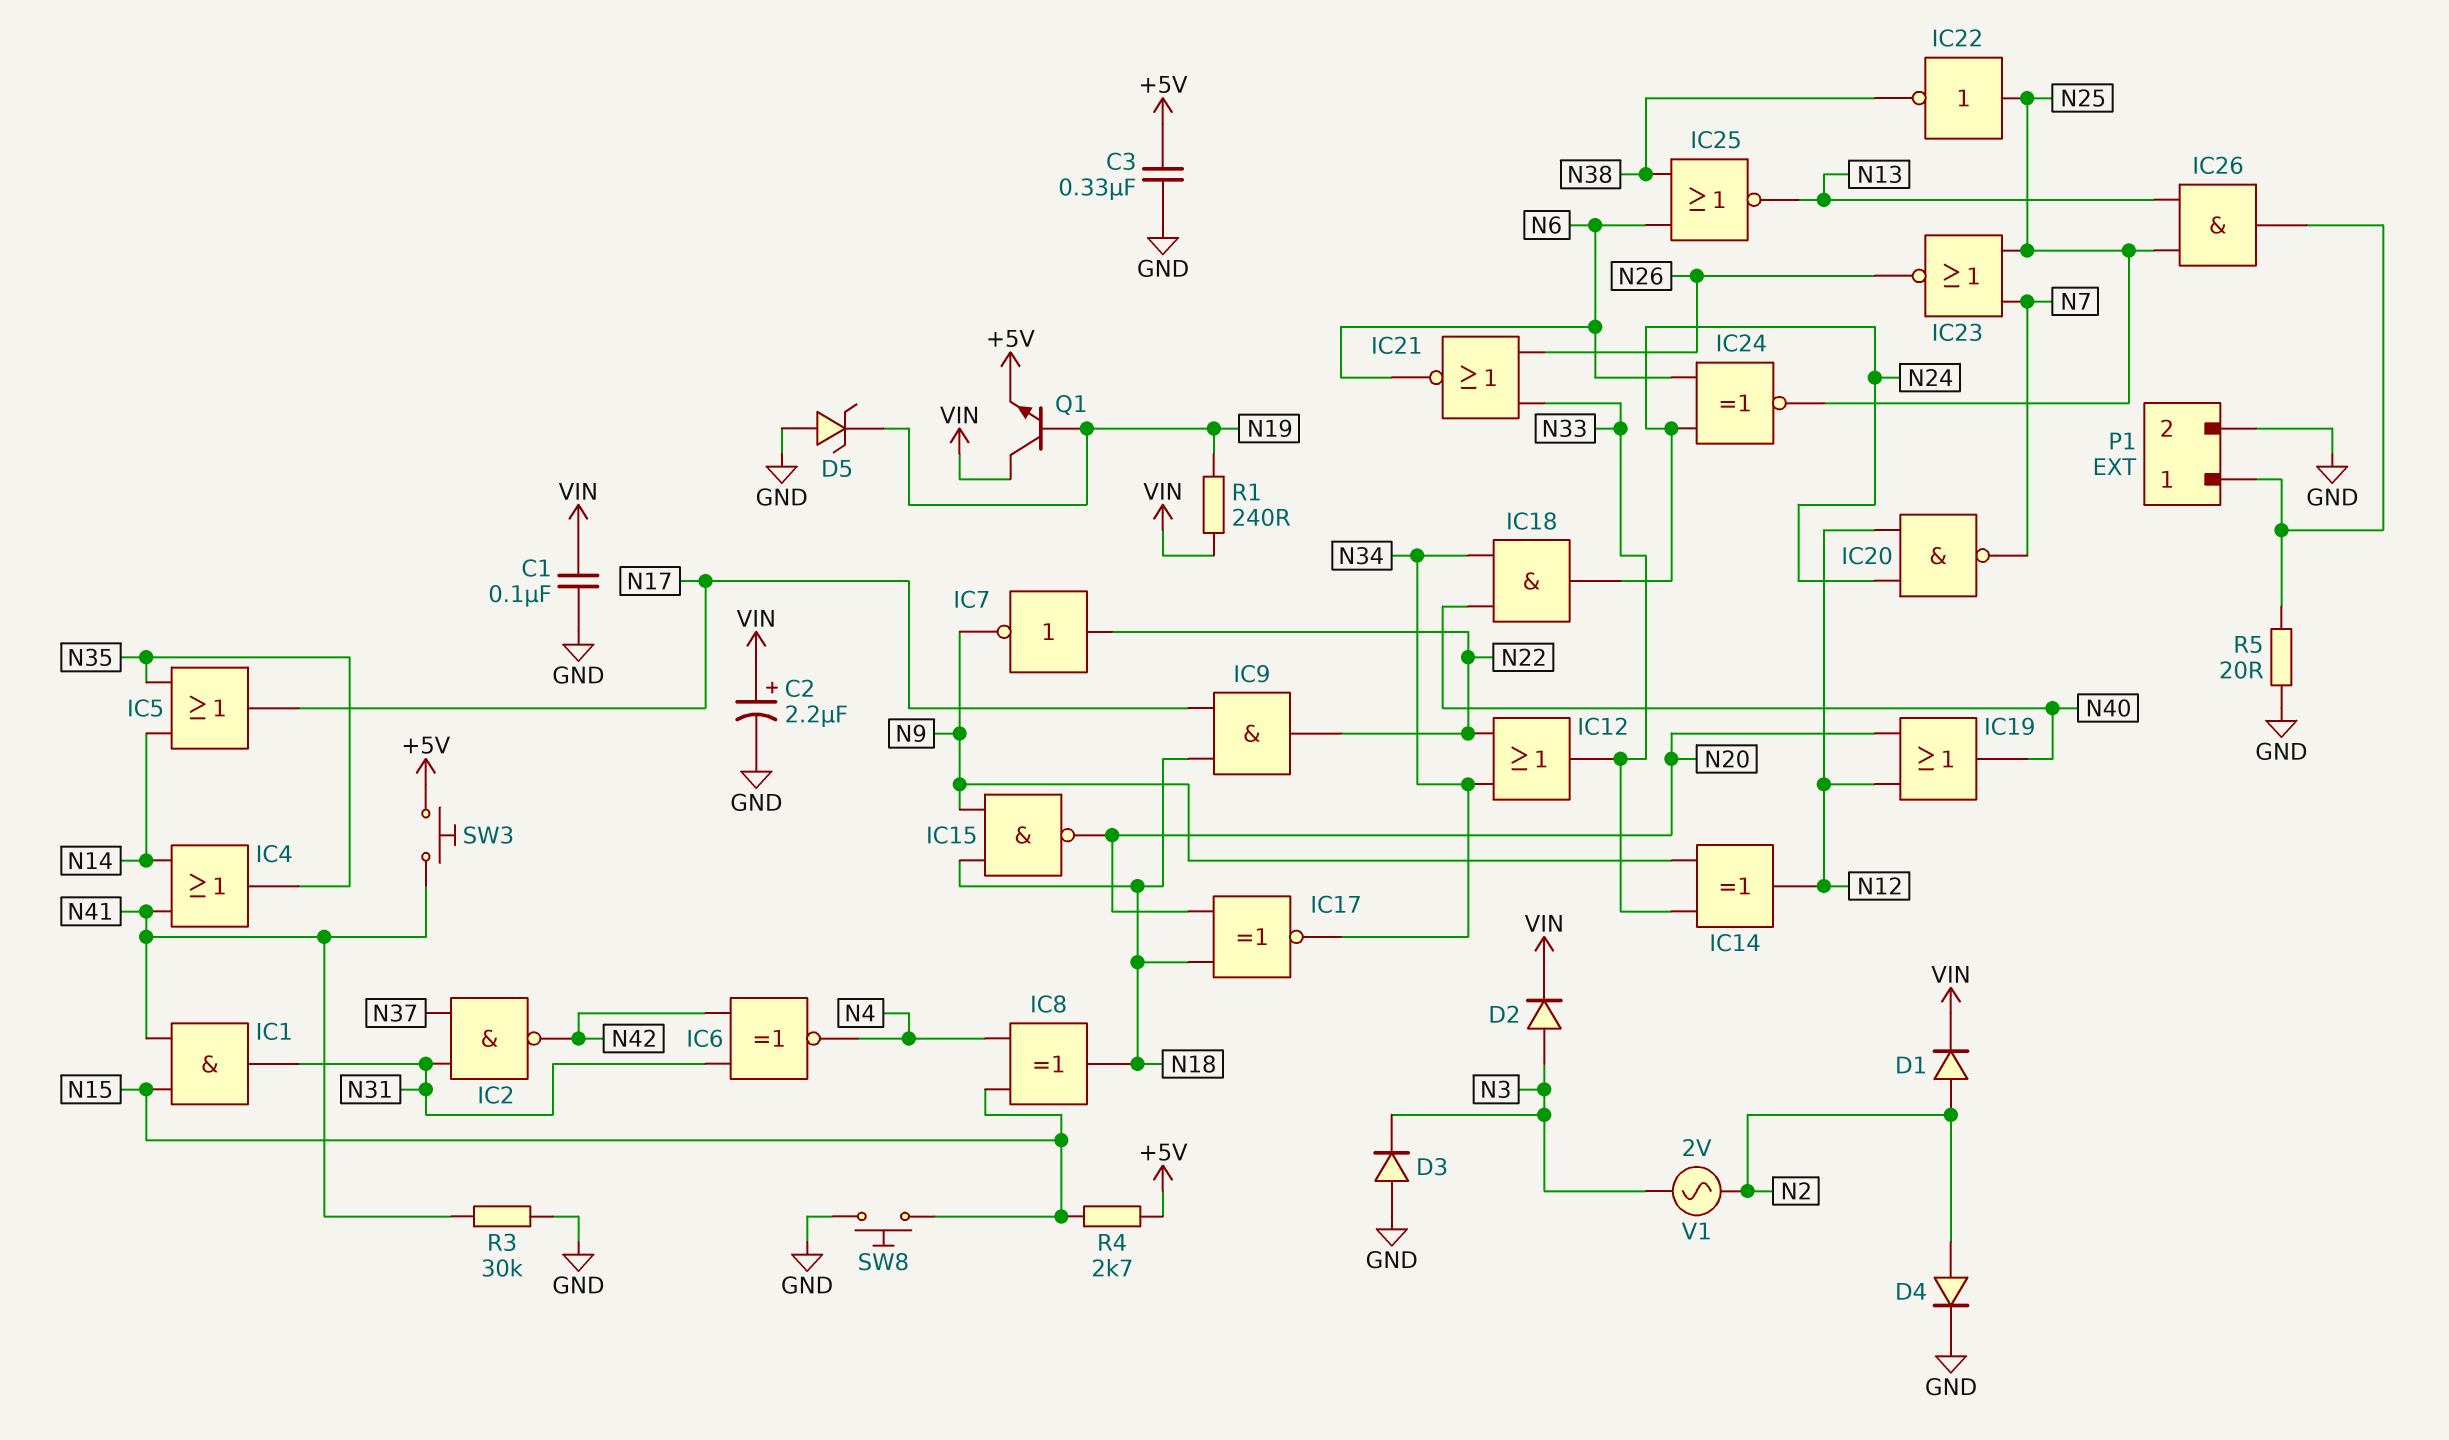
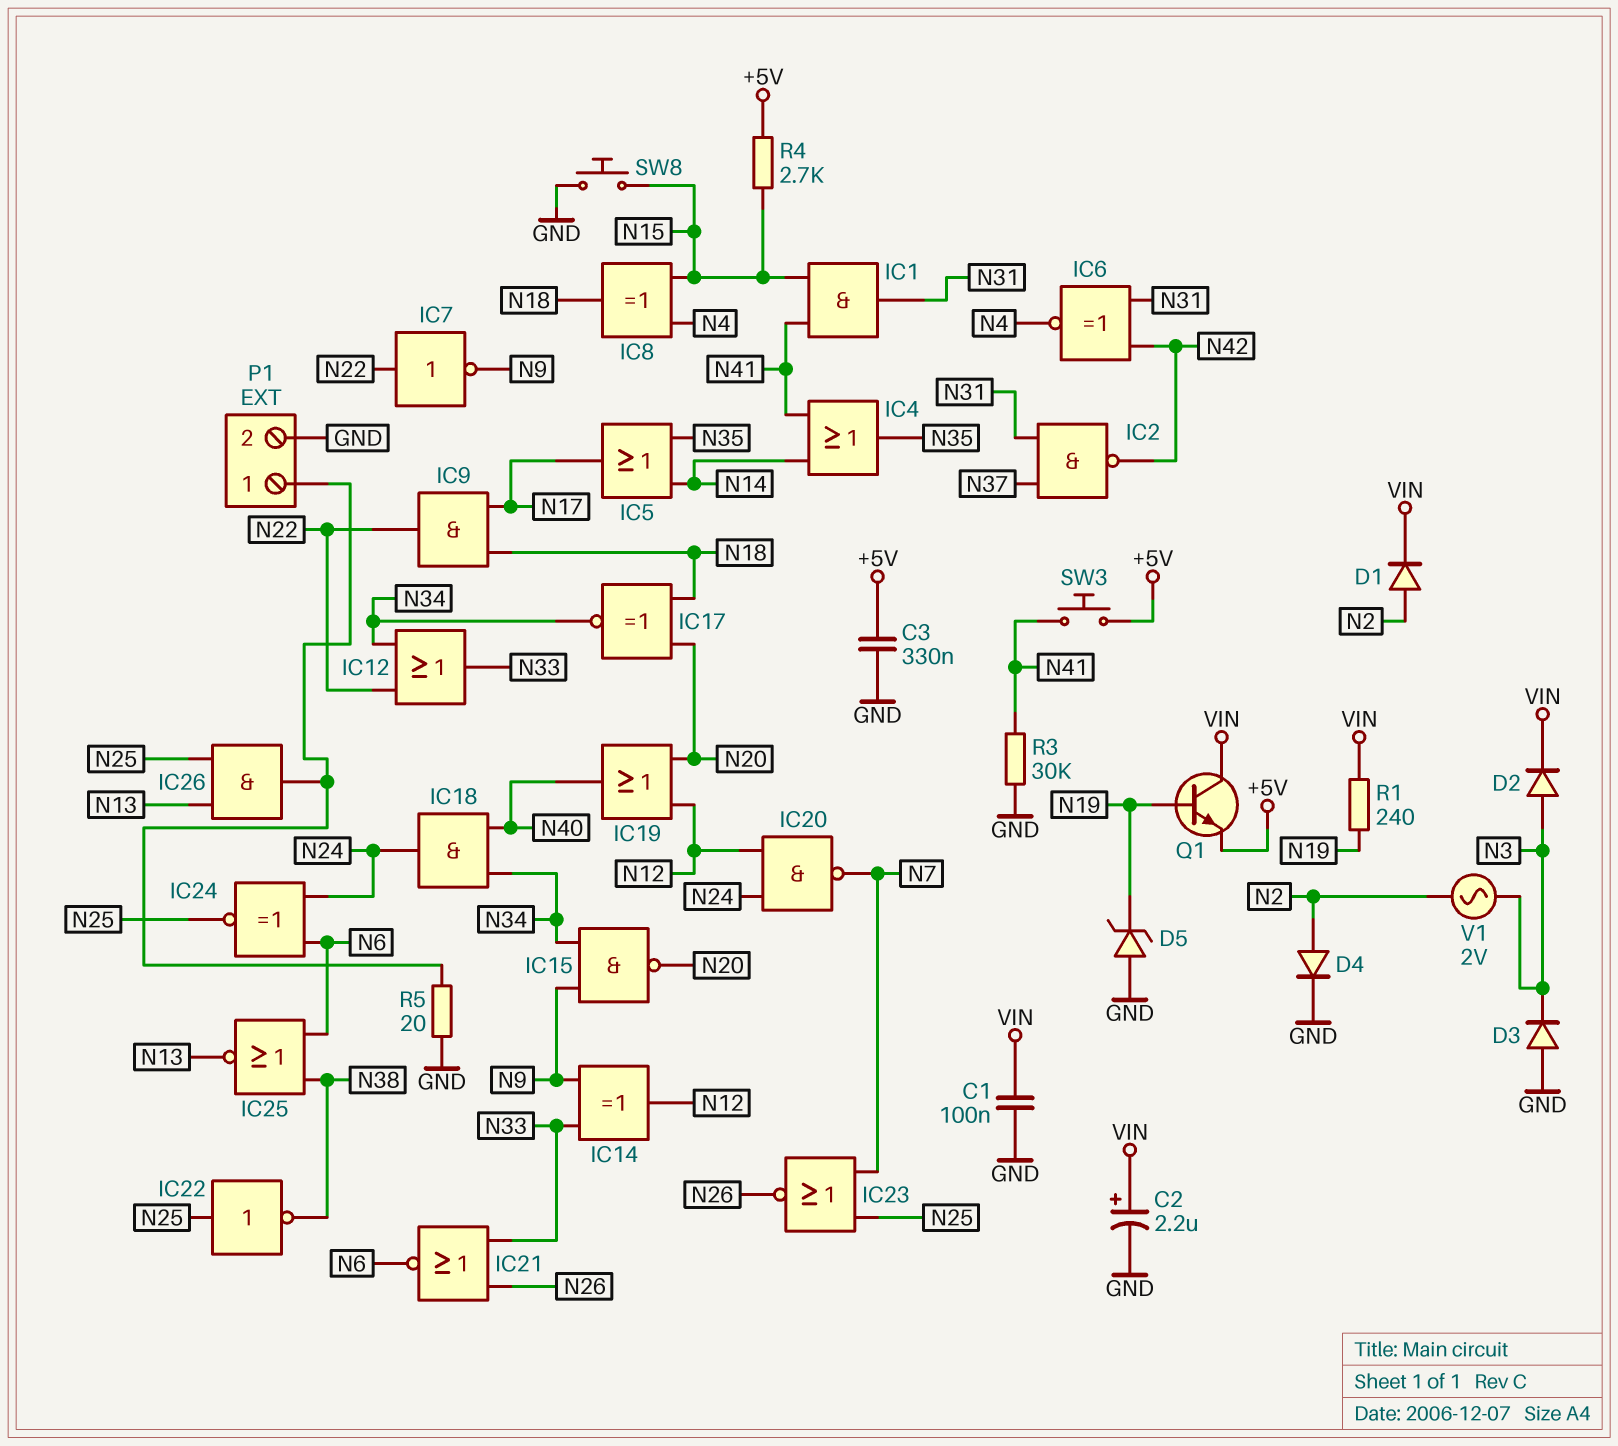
IC15: NAND (in N9, in N18, out N20) -> NAND (in N9, in N34, out N20)

